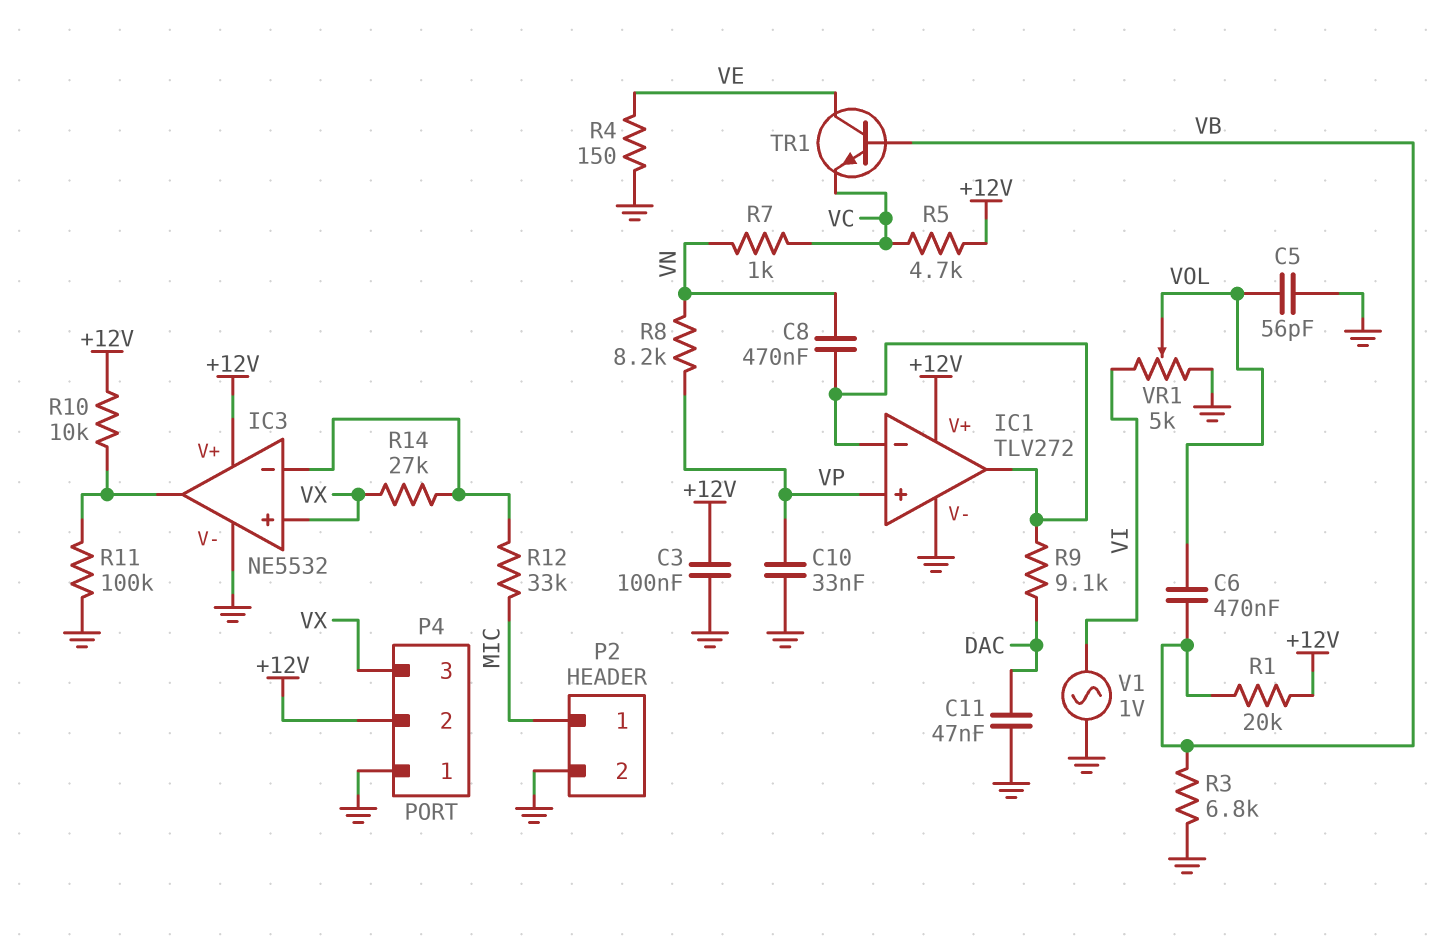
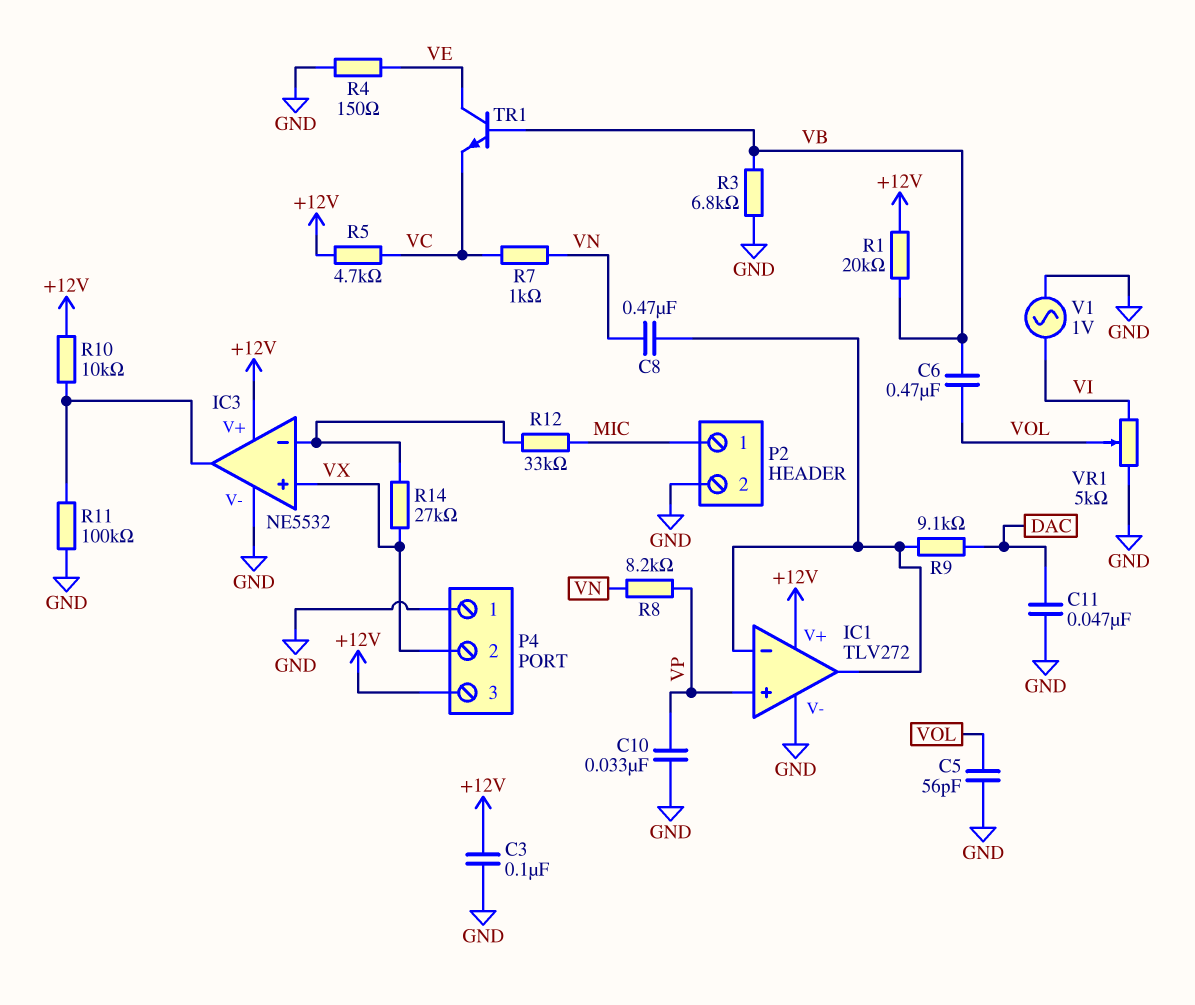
P4 pin 2: +12V -> VX
P4 pin 3: VX -> +12V

